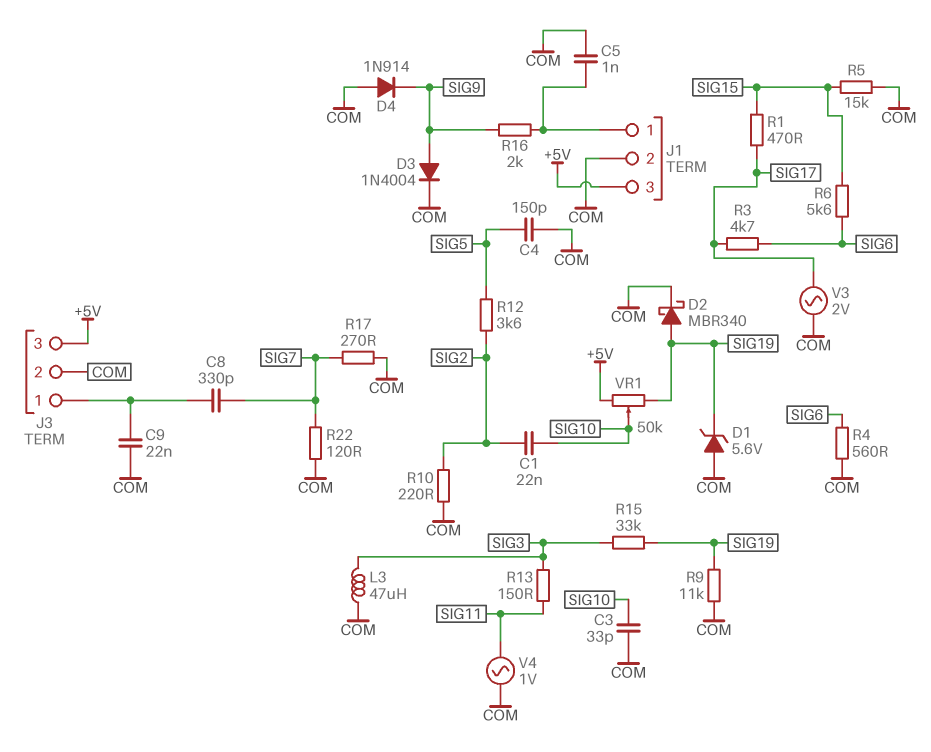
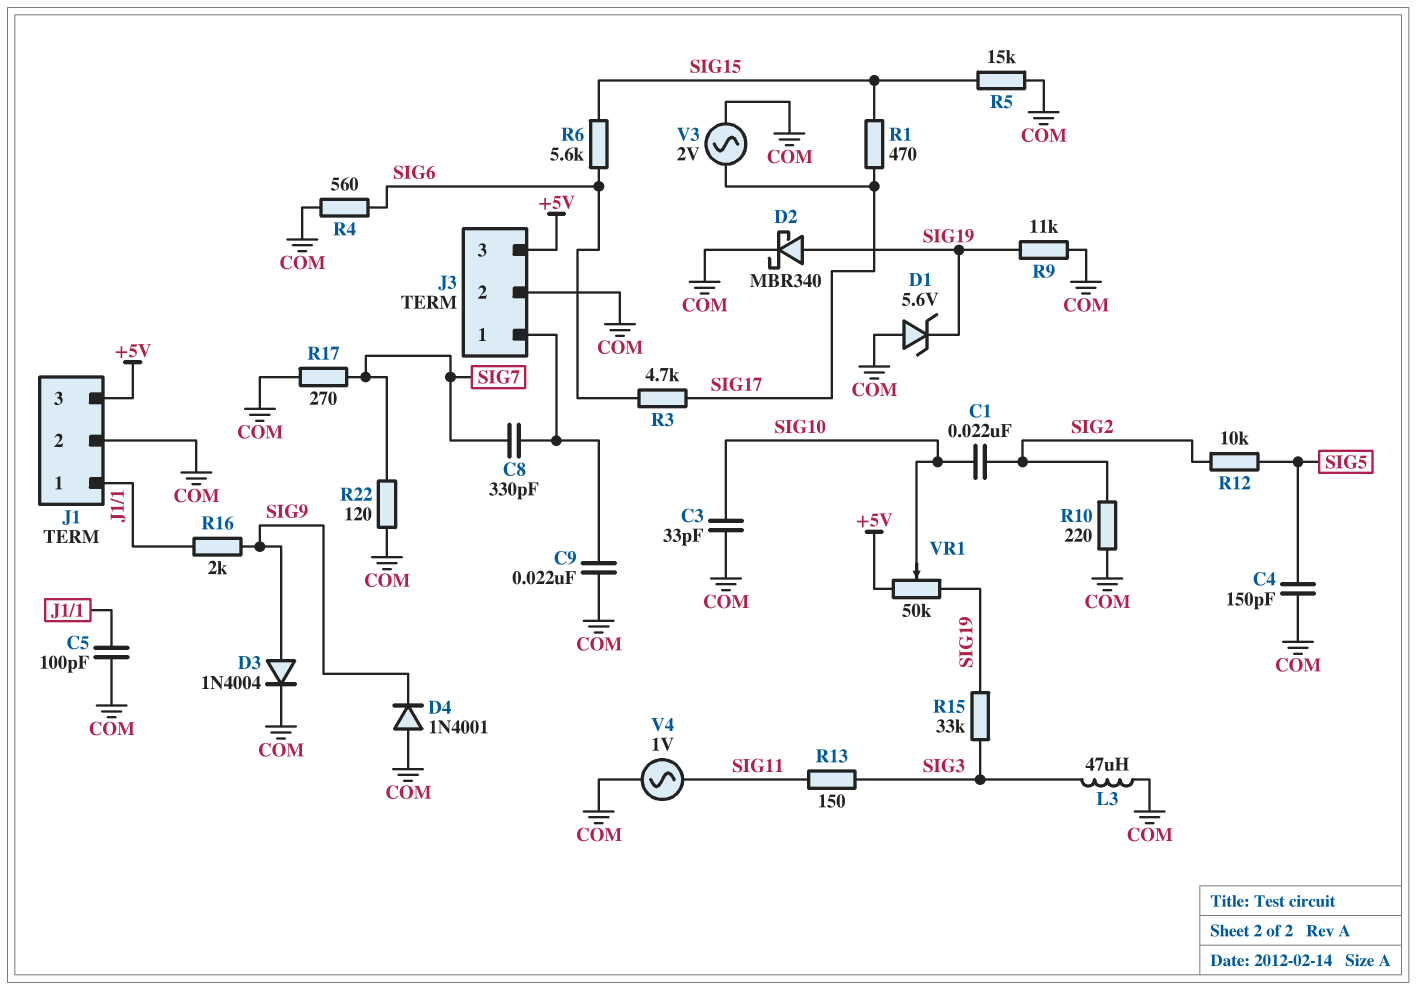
C5: 1nF (COM, J1/1) -> 100pF (COM, J1/1)
D4: diode 1N914 (A COM, K SIG9) -> diode 1N4001 (A COM, K SIG9)
R12: 3.6k (SIG2, SIG5) -> 10k (SIG2, SIG5)

